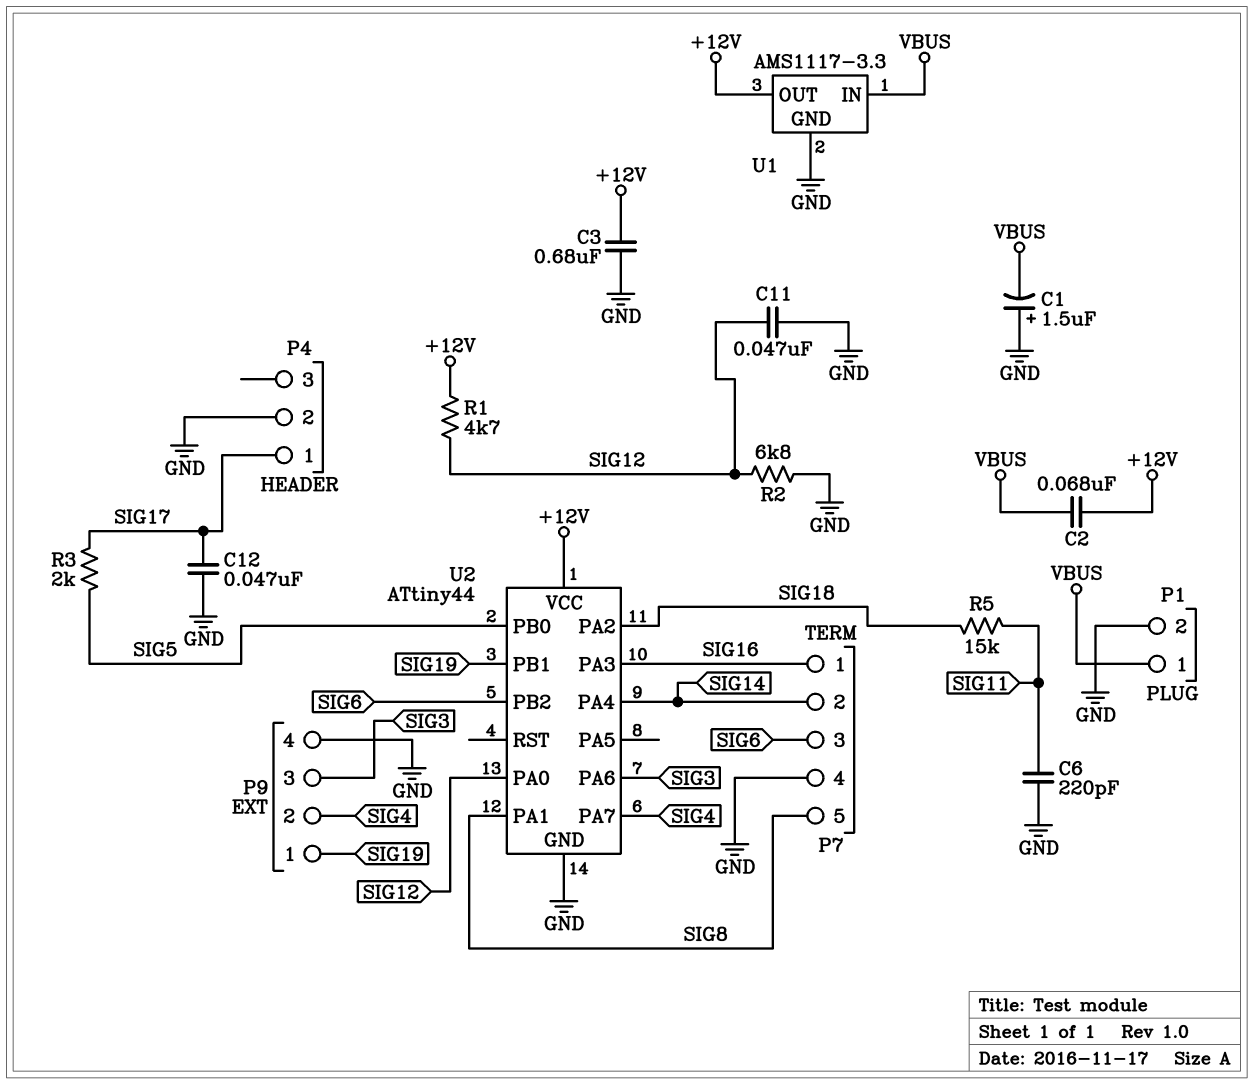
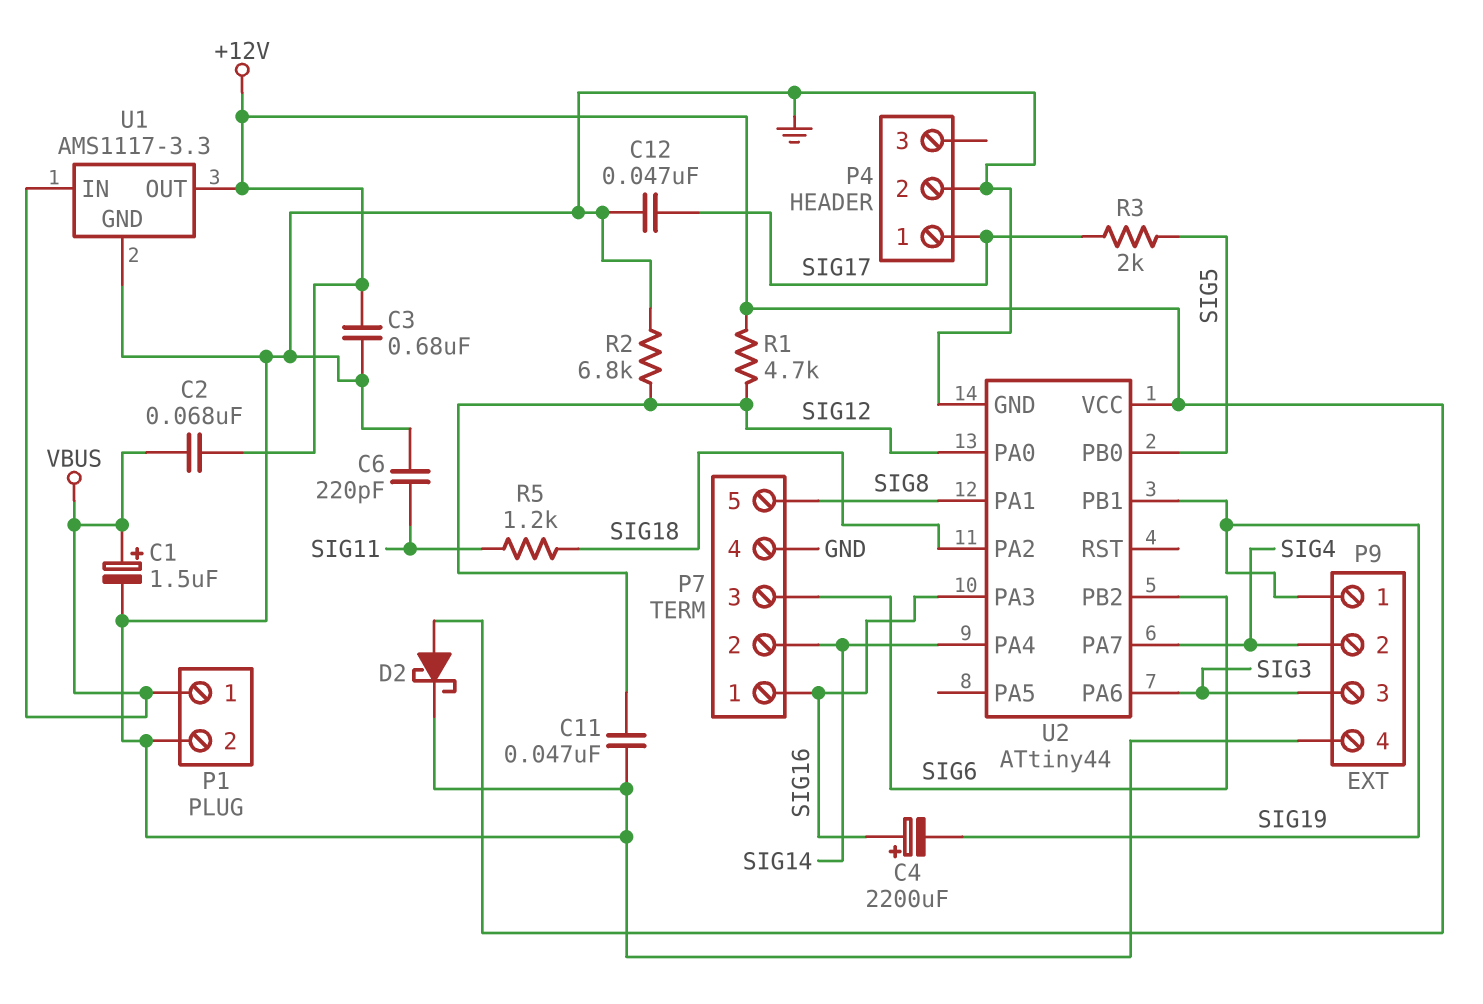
C1: 1.5uF (plus GND, minus VBUS) -> 1.5uF (plus VBUS, minus GND)
C4: none -> 2200uF (plus SIG16, minus SIG19)
D2: none -> schottky (A +12V, K GND)
R5: 15k (SIG11, SIG18) -> 1.2k (SIG11, SIG18)

